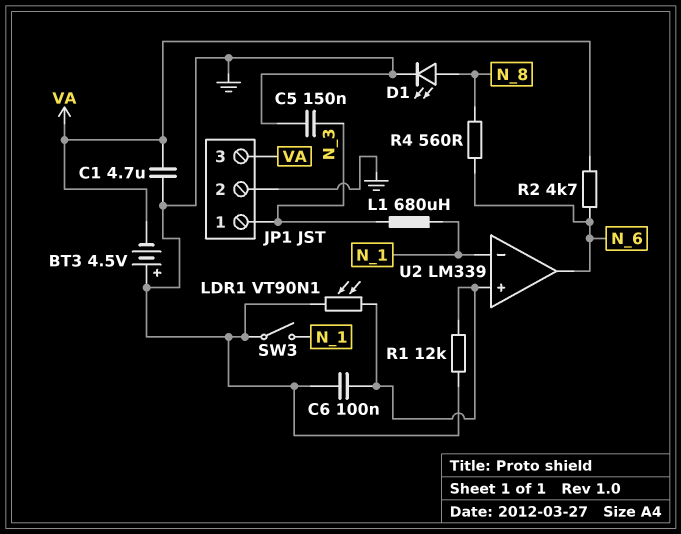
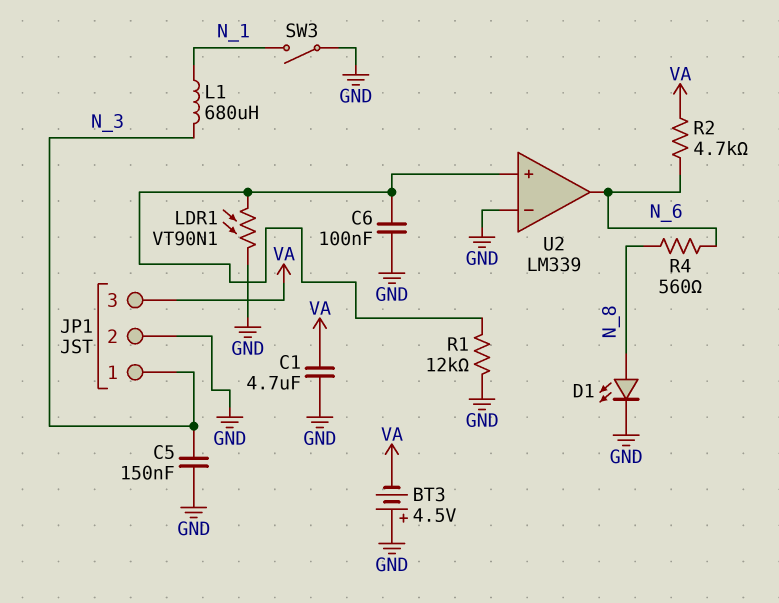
U2 pin in-: N_1 -> GND

